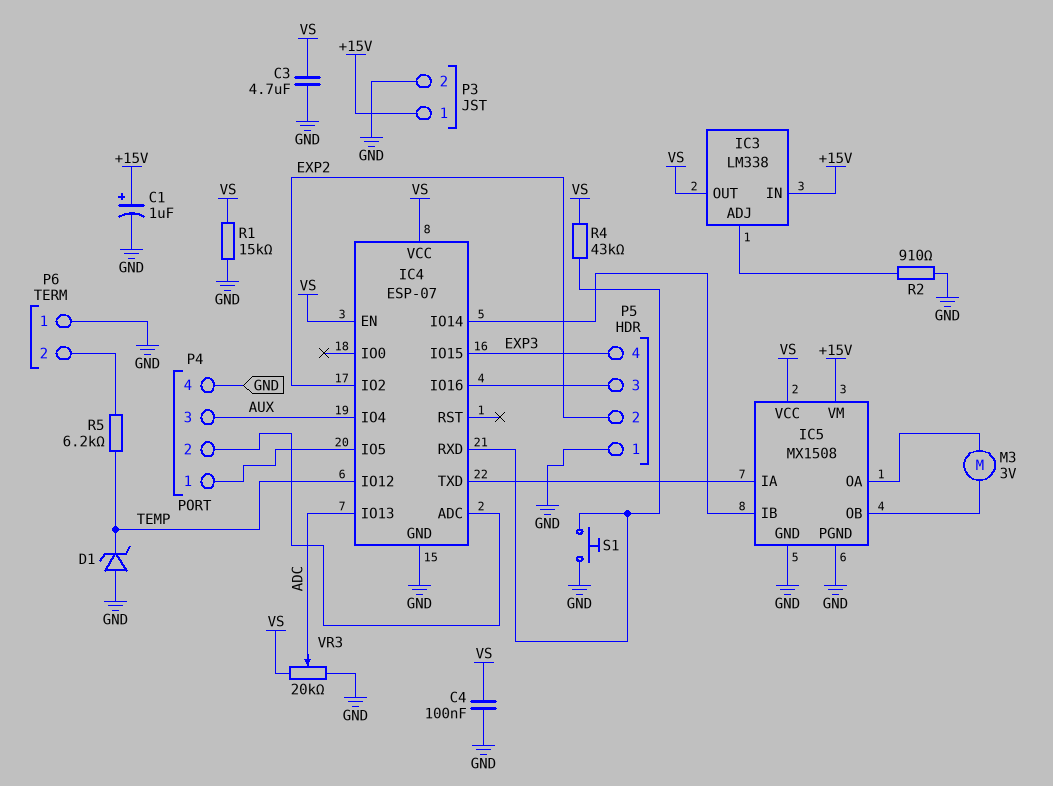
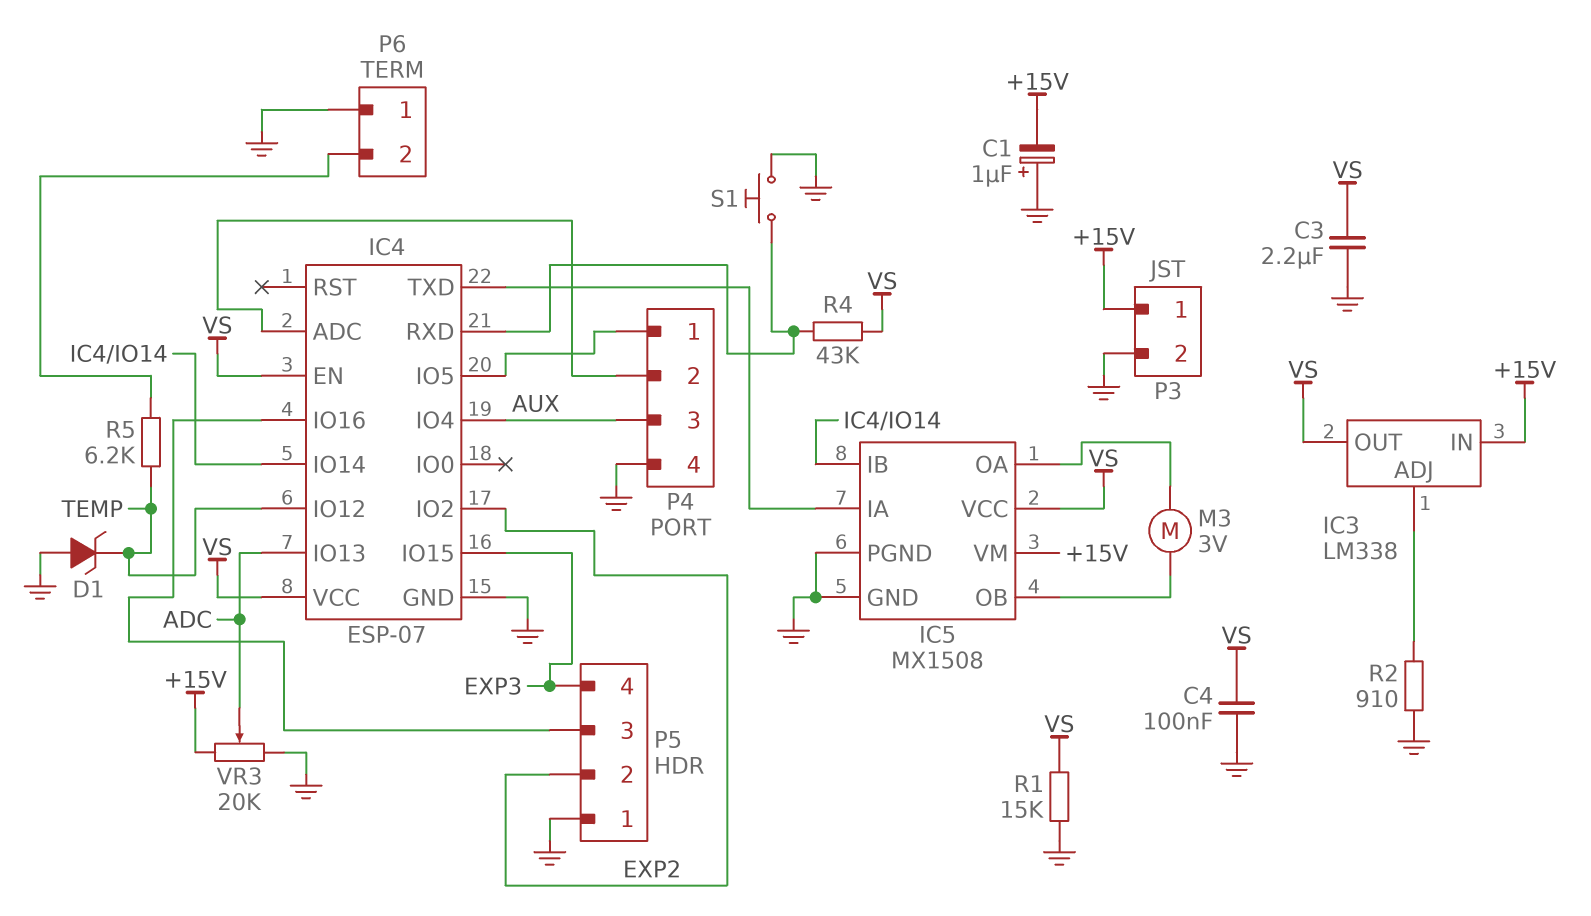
C1: 1uF (plus +15V, minus GND) -> 1uF (plus GND, minus +15V)
C3: 4.7uF (GND, VS) -> 2.2uF (GND, VS)
VR3: 20k (GND, VS, wiper ADC) -> 20k (+15V, GND, wiper ADC)

